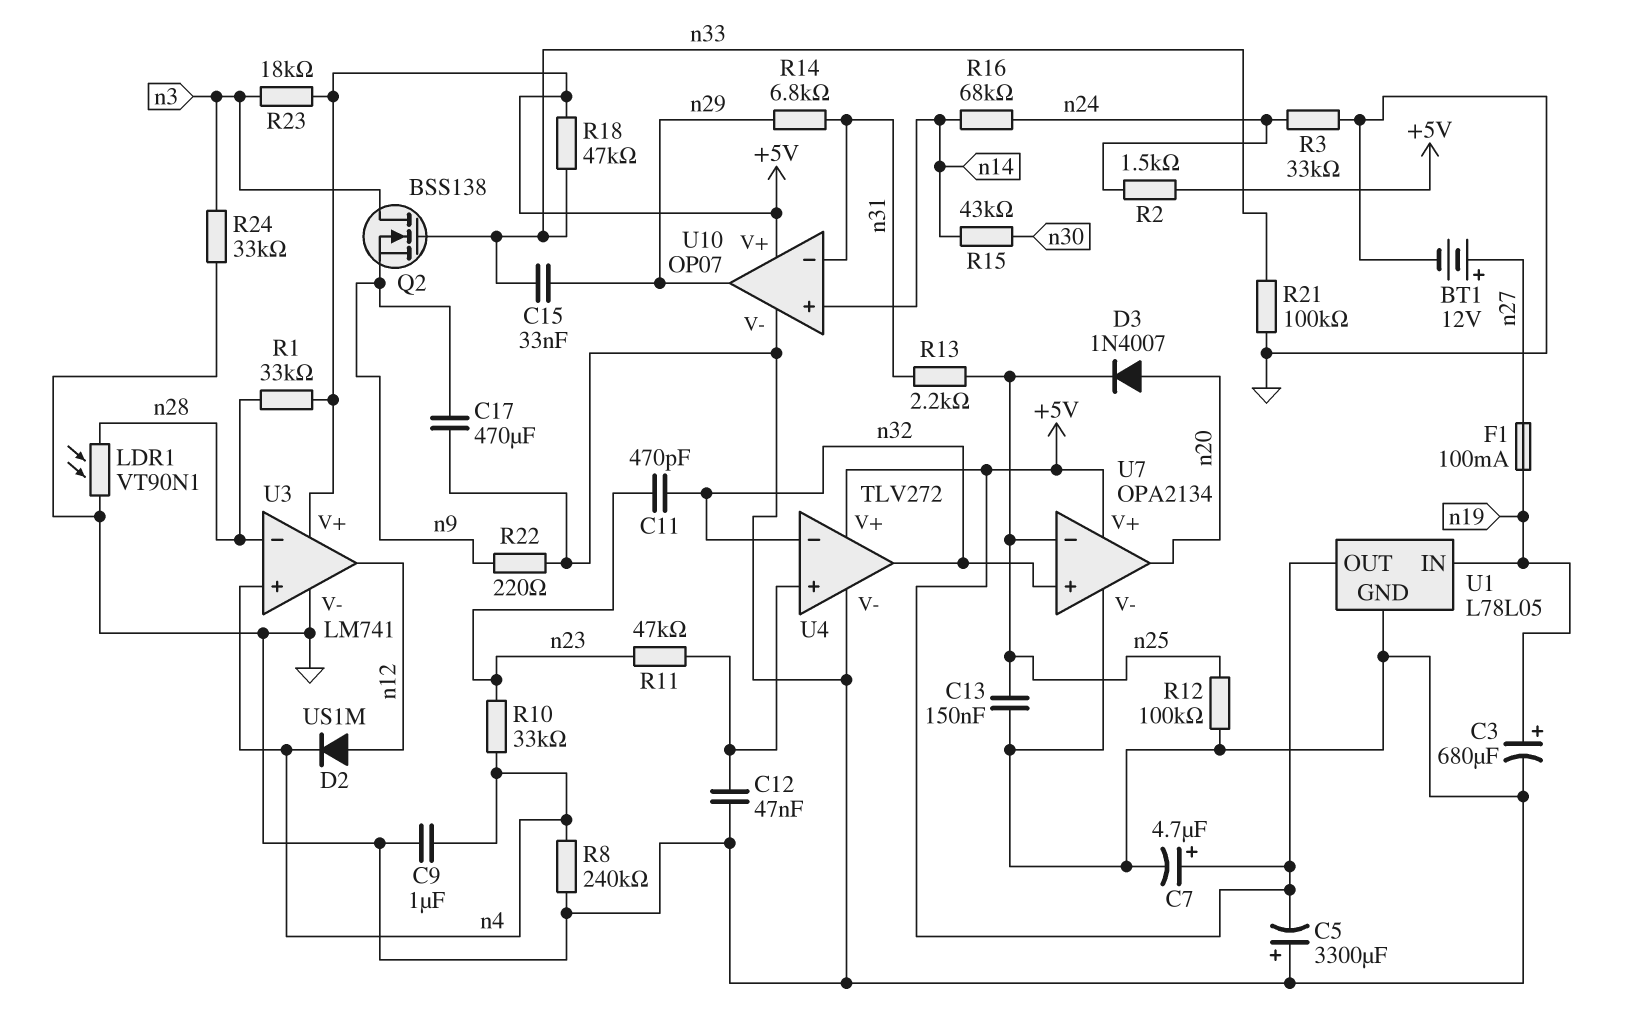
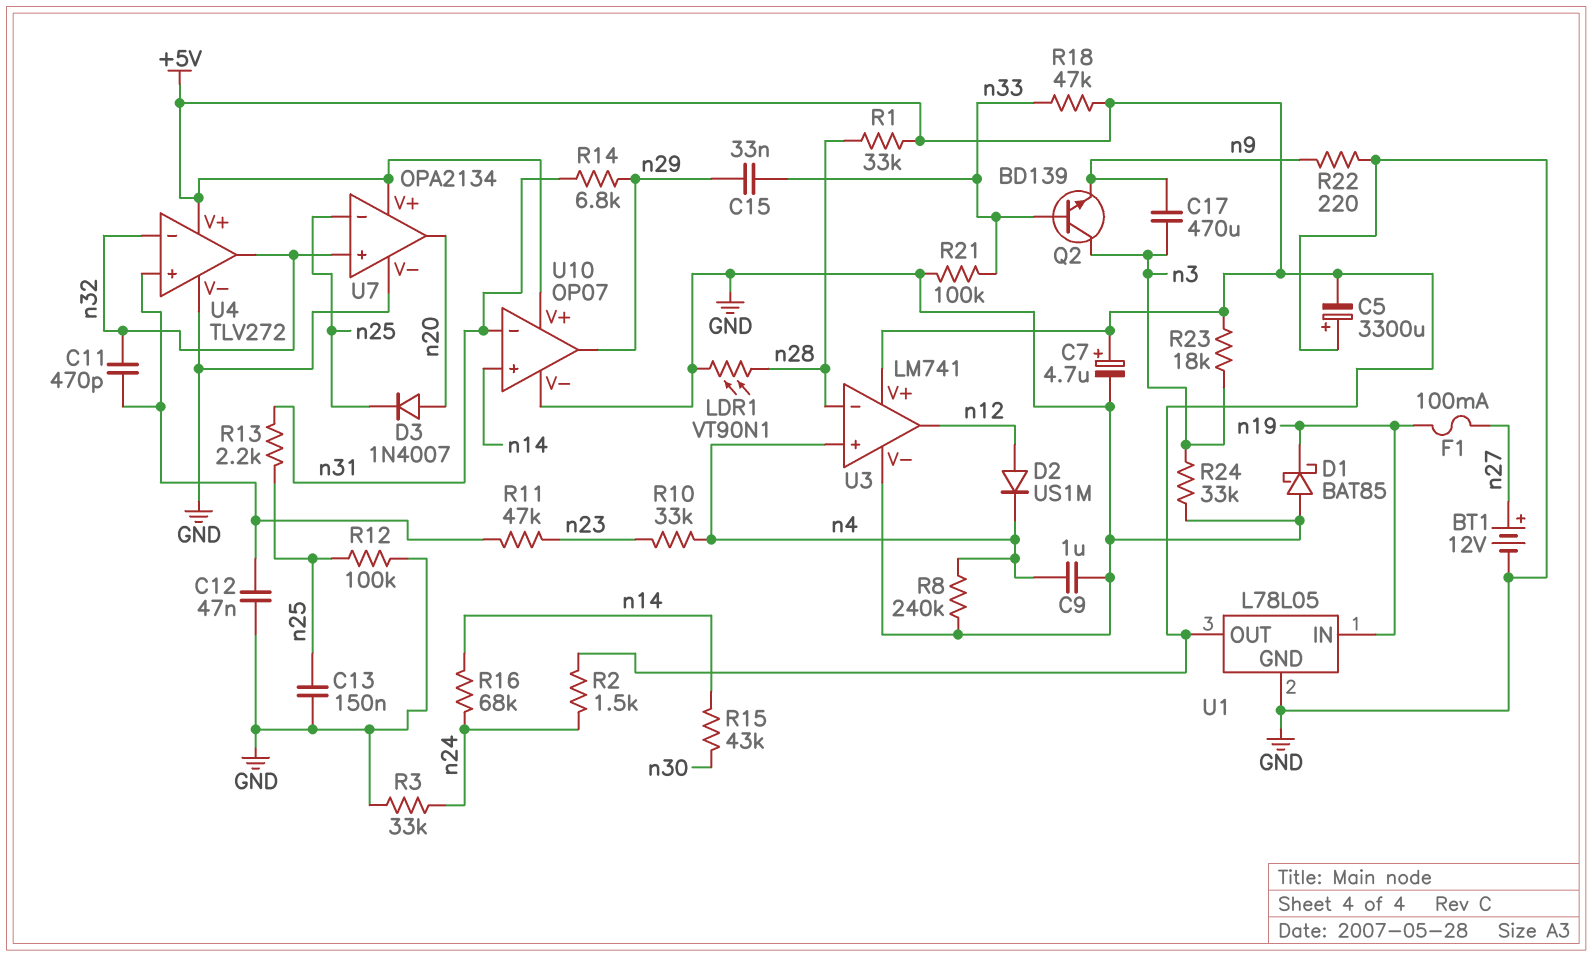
C3: 680uF (plus n19, minus GND) -> none
C11: 470pF (n23, n32) -> 470pF (U4/in+, n32)
C17: 470uF (GND, n9) -> 470uF (n3, n9)
D1: none -> schottky BAT85 (A GND, K n19)
Q2: NMOS BSS138 (G n33, D n3, S n9) -> NPN BD139 (B n33, C n3, E n9)

